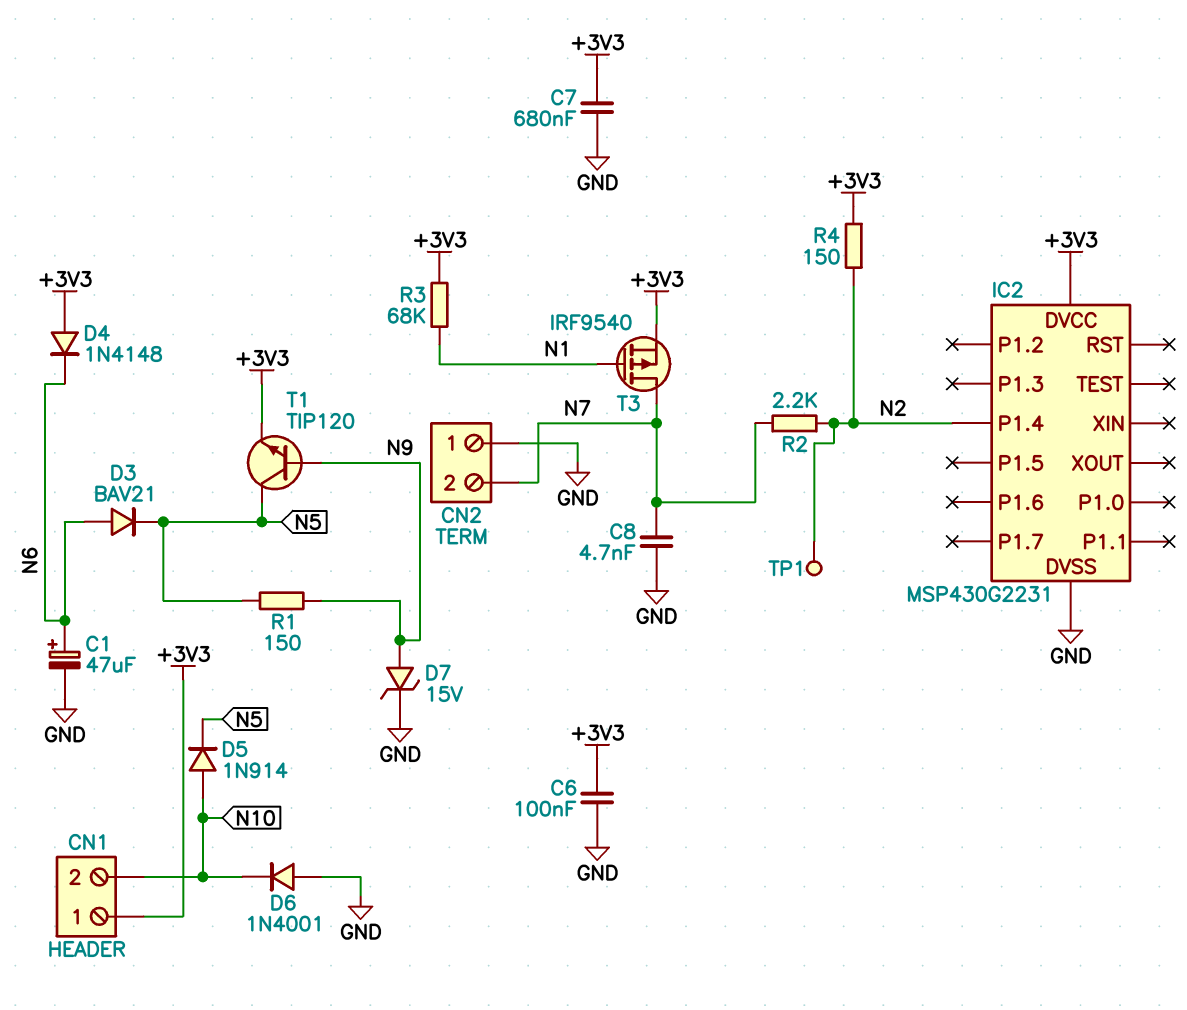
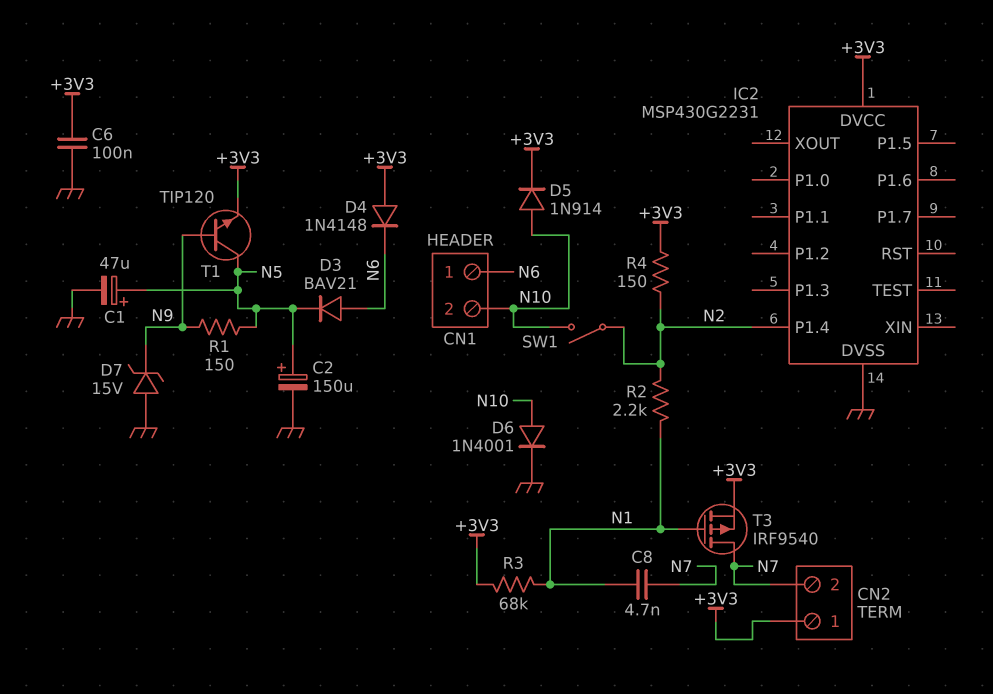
C1: 47uF (plus N6, minus GND) -> 47uF (plus N5, minus GND)
C2: none -> 150uF (plus N5, minus GND)
C7: 680nF (+3V3, GND) -> none
C8: 4.7nF (GND, N7) -> 4.7nF (N1, N7)
CN1 pin 1: +3V3 -> N6
CN2 pin 1: GND -> +3V3
D5: diode 1N914 (A N10, K N5) -> diode 1N914 (A N10, K +3V3)
D6: diode 1N4001 (A GND, K N10) -> diode 1N4001 (A N10, K GND)
D7: zener 15V (A N9, K GND) -> zener 15V (A GND, K N9)
R2: 2.2k (N2, N7) -> 2.2k (N1, N2)
SW1: none -> switch (N2, N10)
TP1: test point (N2) -> none

